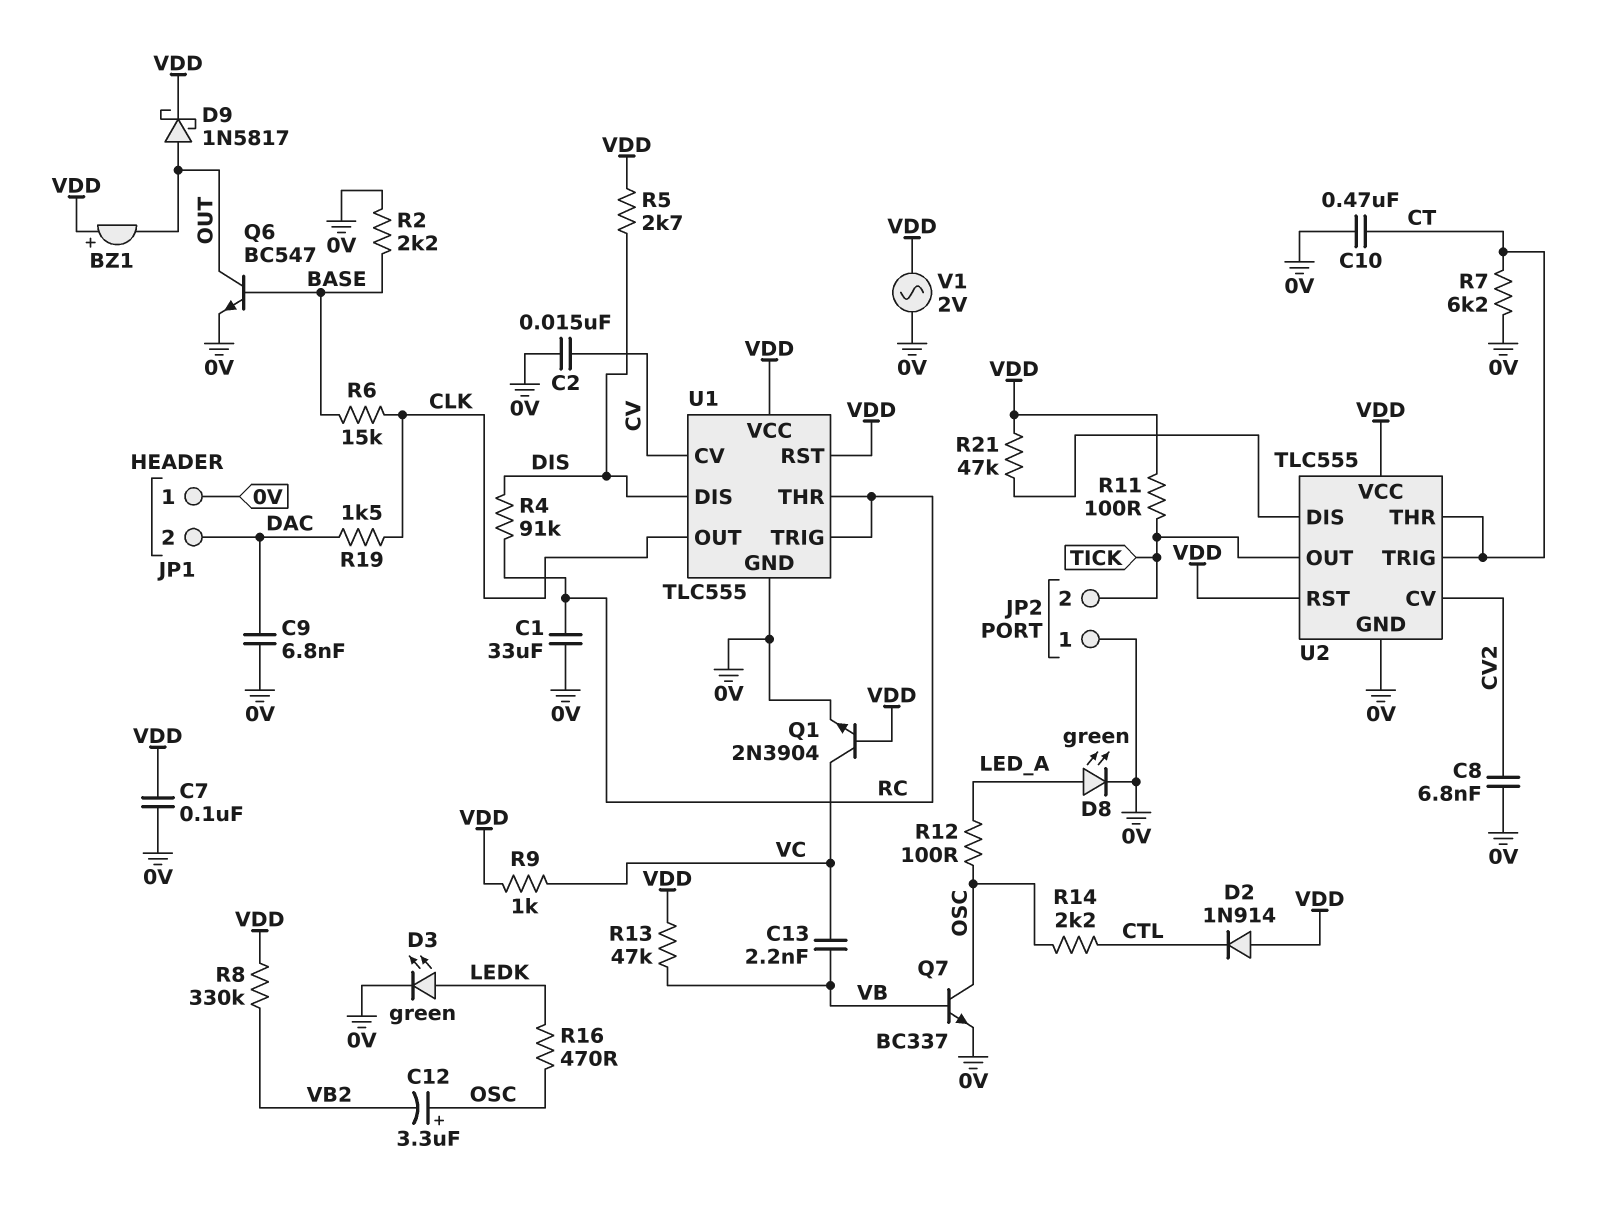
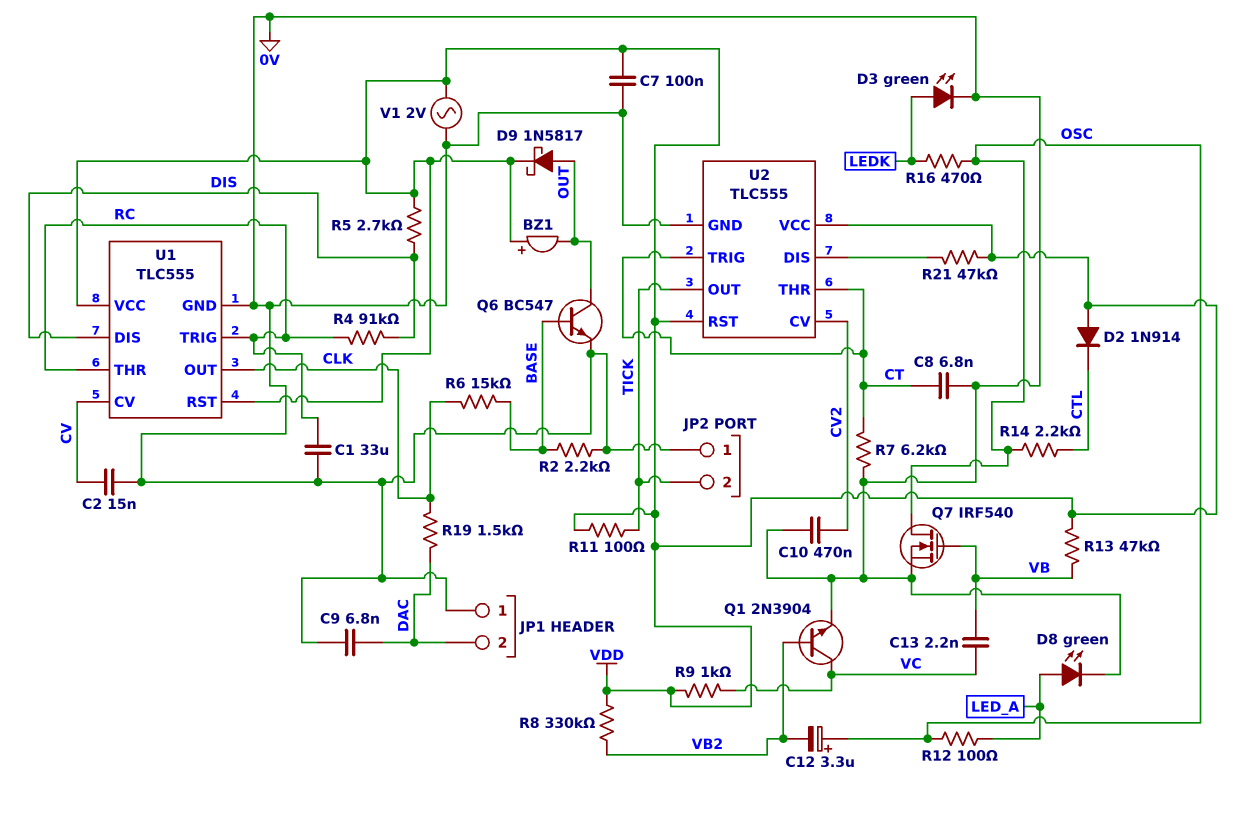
C8: 6.8nF (0V, CV2) -> 6.8nF (0V, CT)
C10: 470nF (0V, CT) -> 470nF (0V, CV2)
Q1: NPN 2N3904 (B VDD, C VC, E 0V) -> NPN 2N3904 (B VB2, C VC, E 0V)
Q7: NPN BC337 (B VB, C OSC, E 0V) -> NMOS IRF540 (G VB, D OSC, S 0V)

